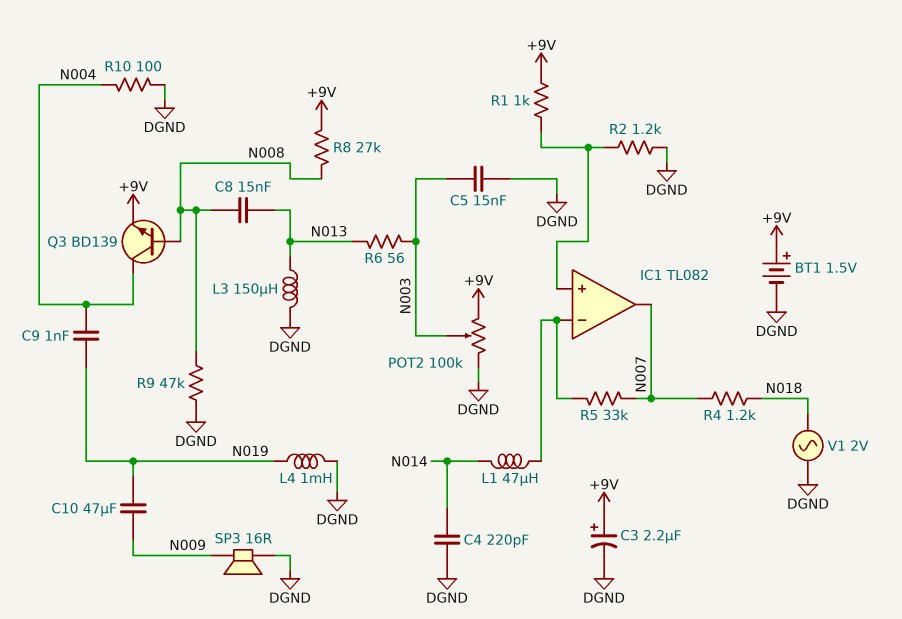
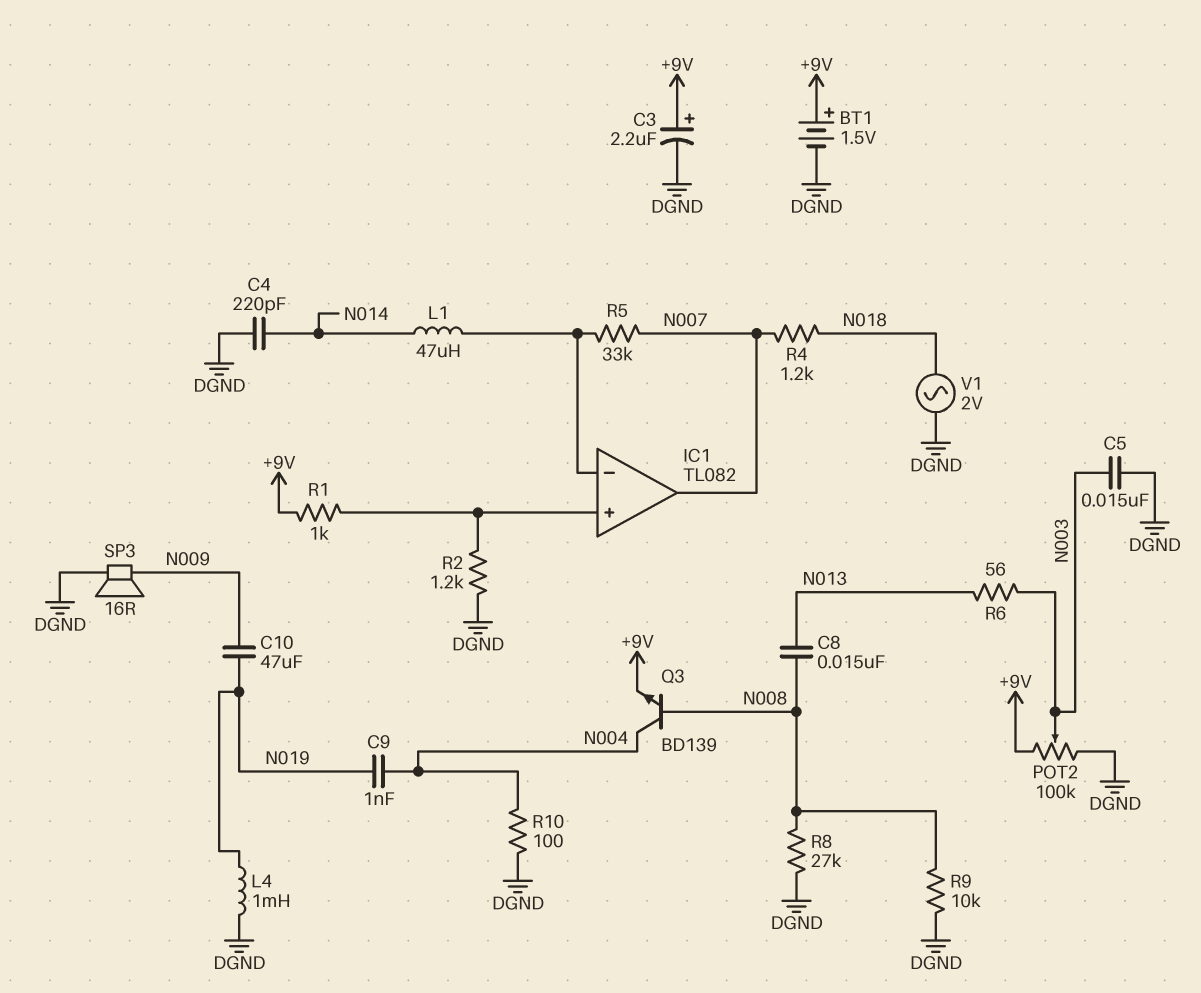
L3: 150uH (DGND, N013) -> none
R8: 27k (+9V, N008) -> 27k (DGND, N008)
R9: 47k (DGND, N008) -> 10k (DGND, N008)

